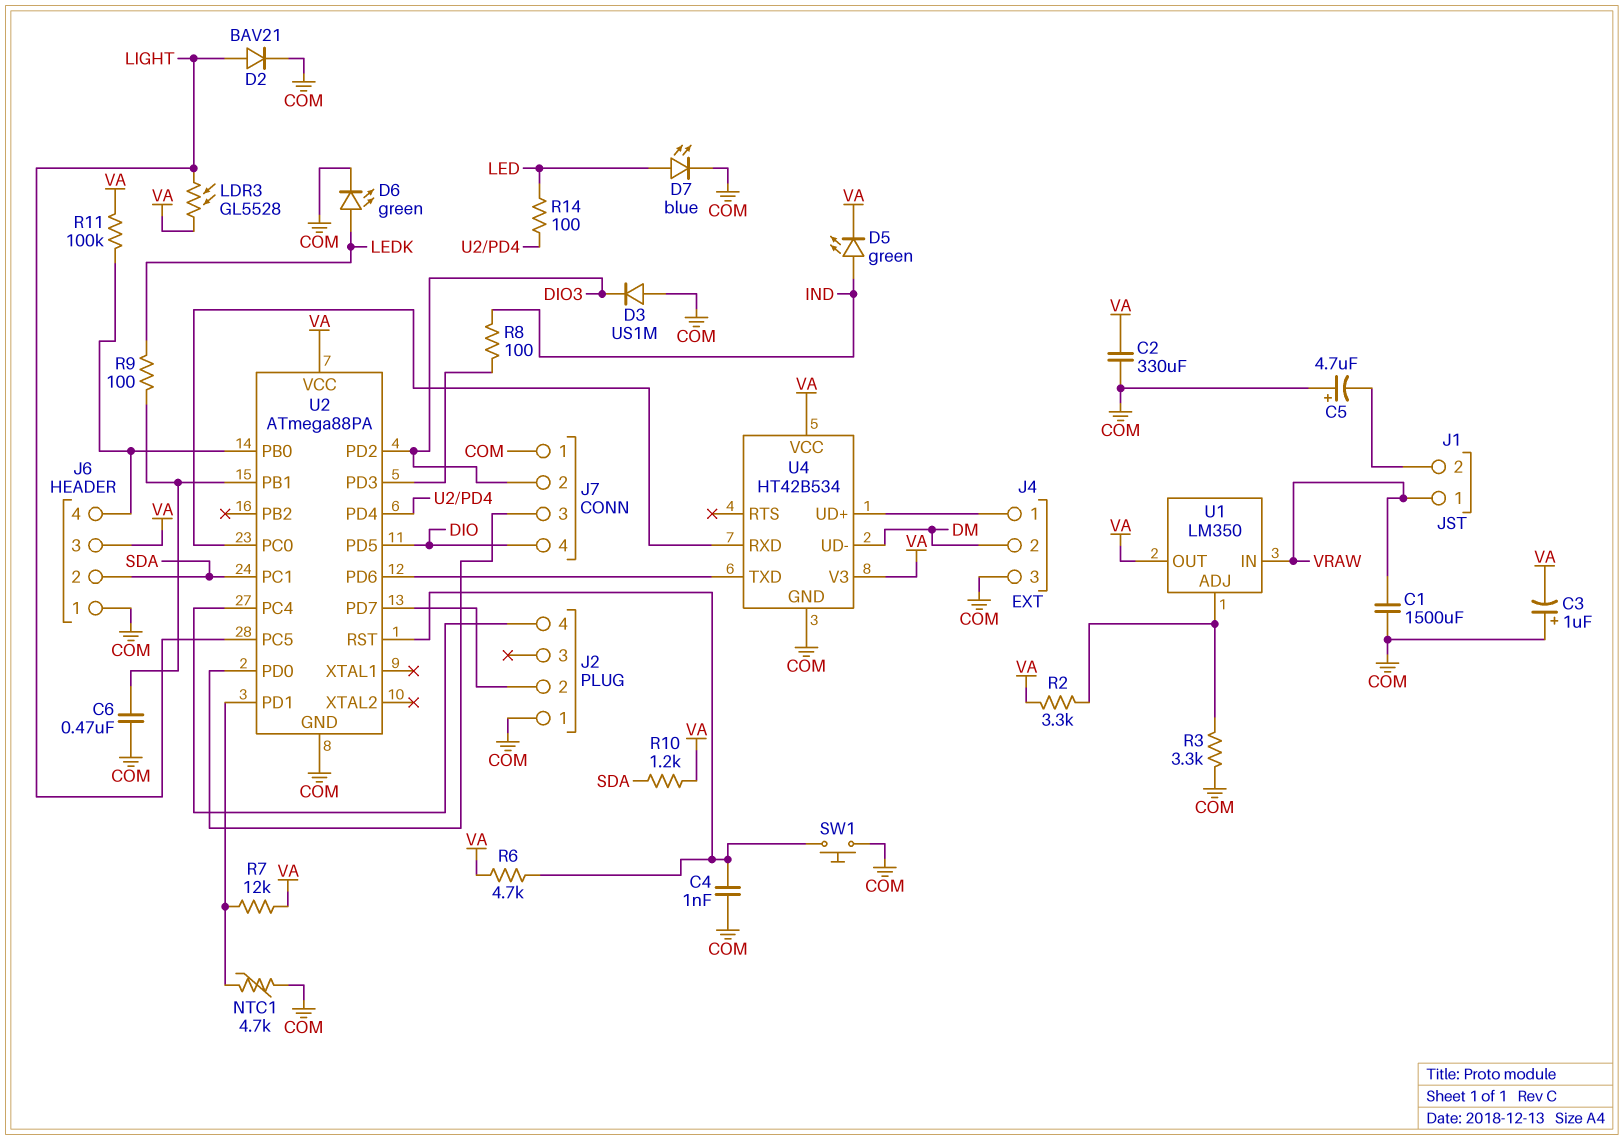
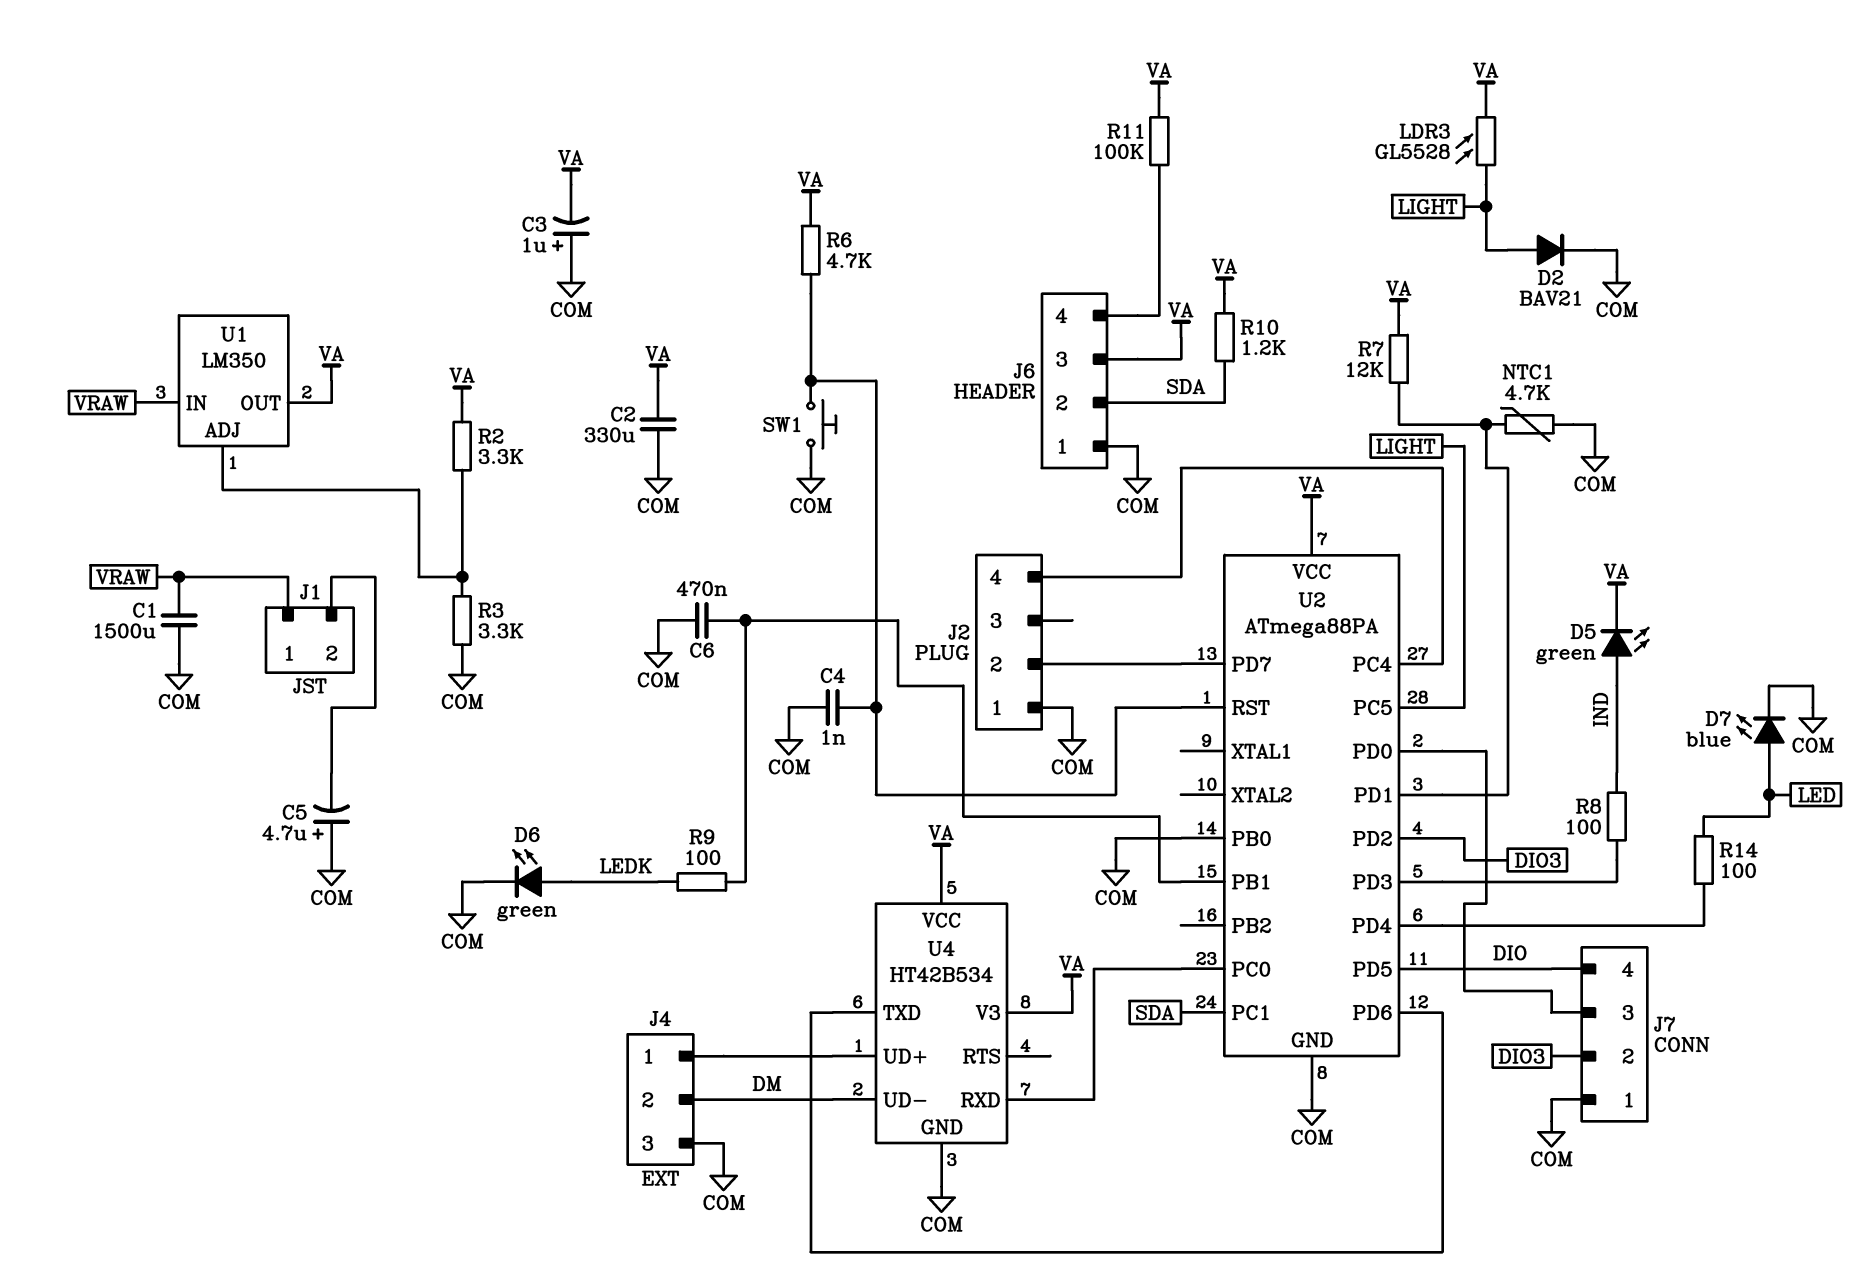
D3: diode US1M (A COM, K DIO3) -> none
U2 pin PB0: J6/4 -> COM

